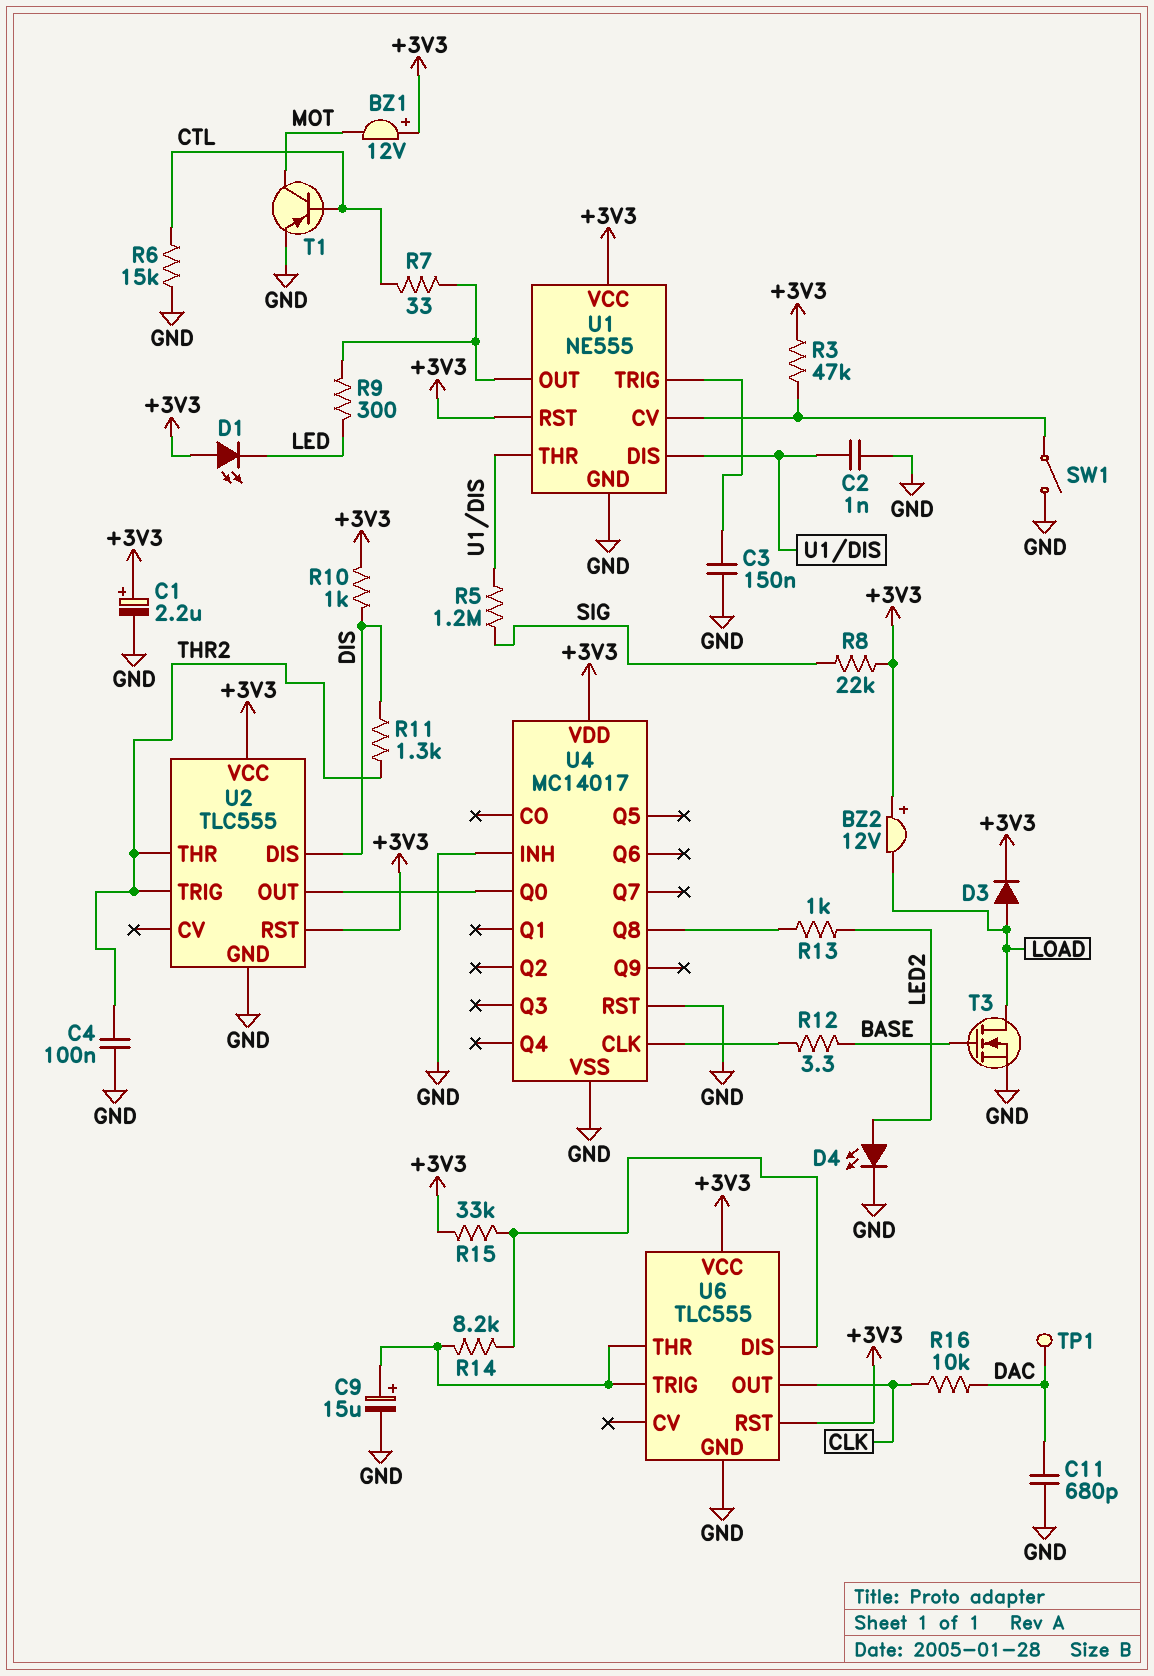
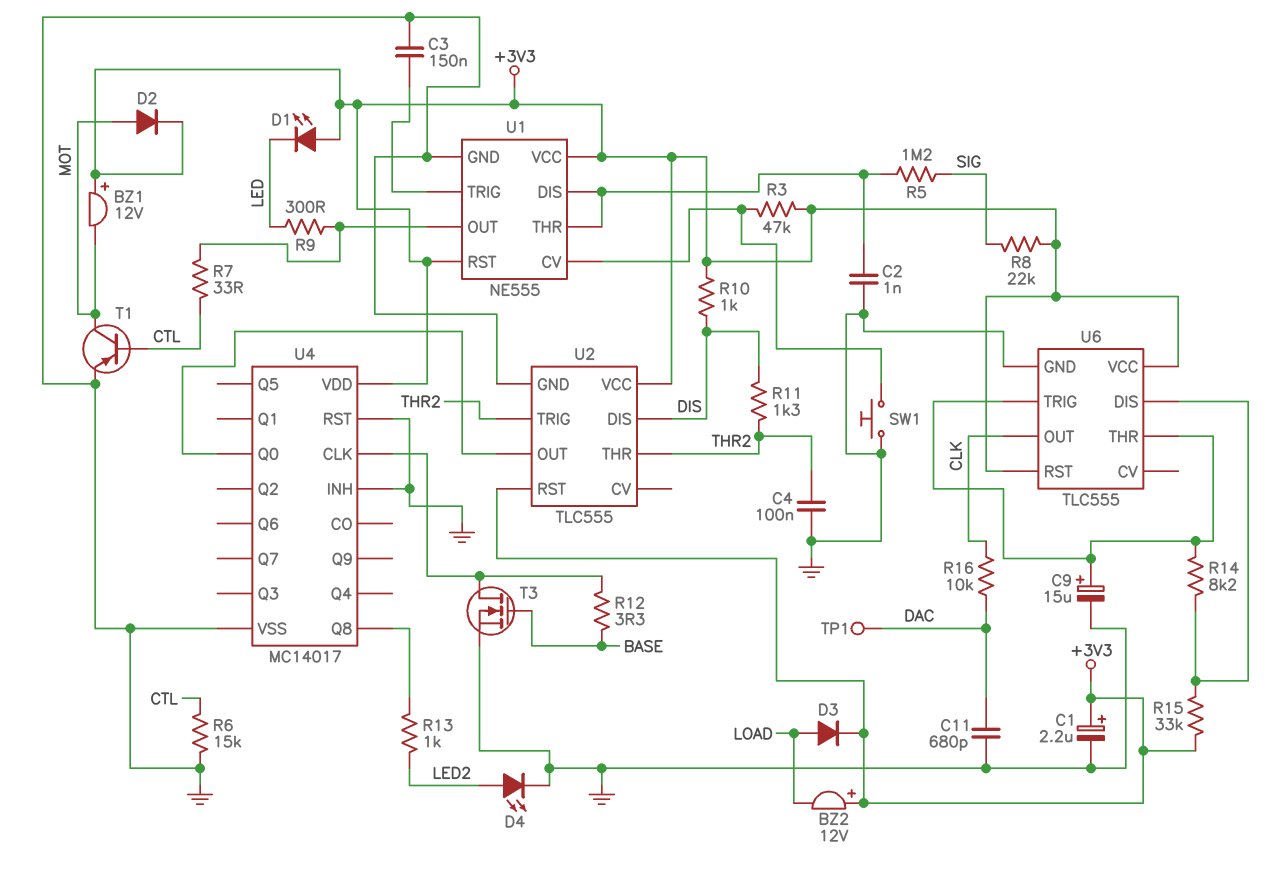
D2: none -> diode (A MOT, K +3V3)
SW1: switch (GND, U1/CV) -> button (GND, U1/CV)
T3: NMOS (G BASE, D LOAD, S GND) -> NMOS (G BASE, D U4/CLK, S GND)

